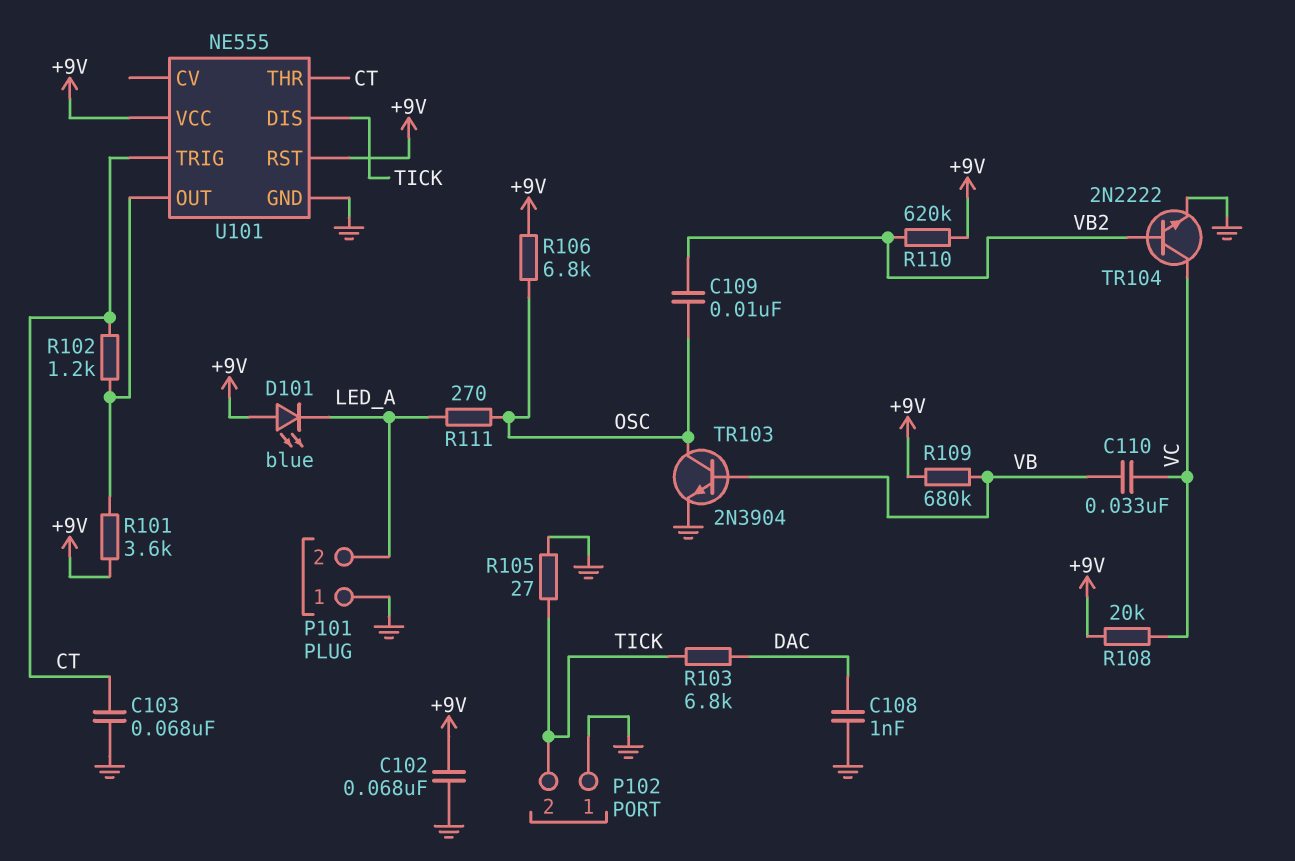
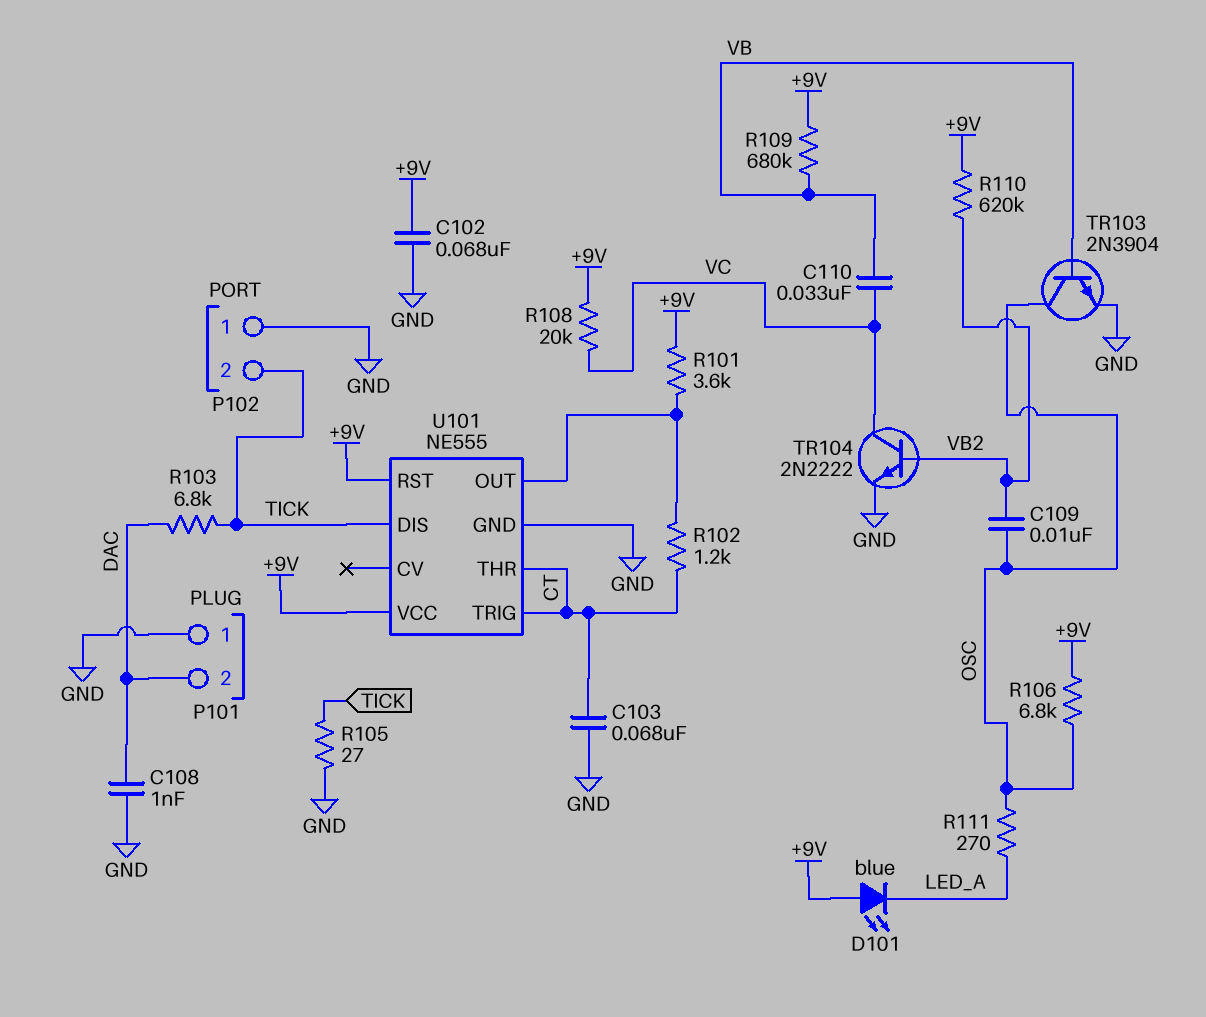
P101 pin 2: LED_A -> DAC

